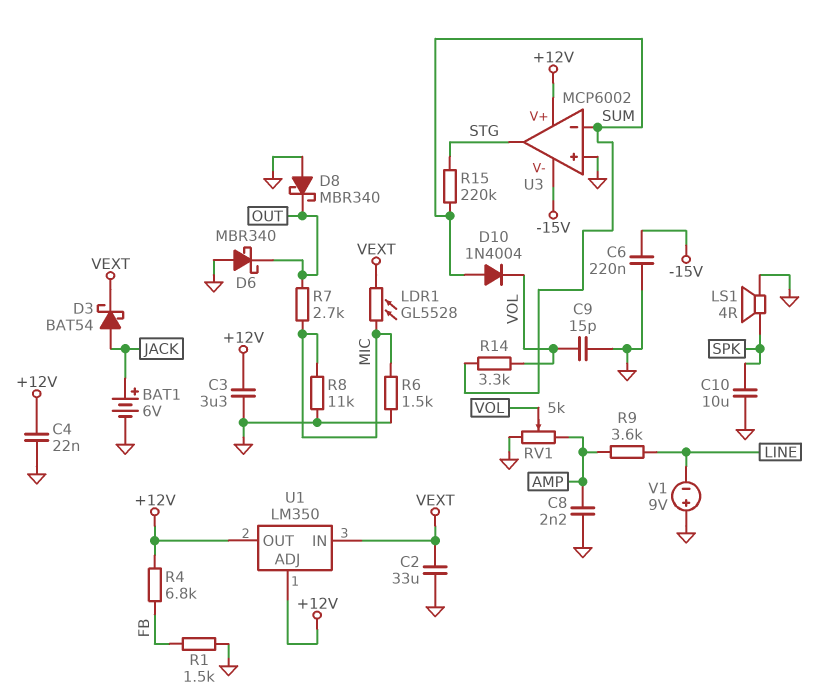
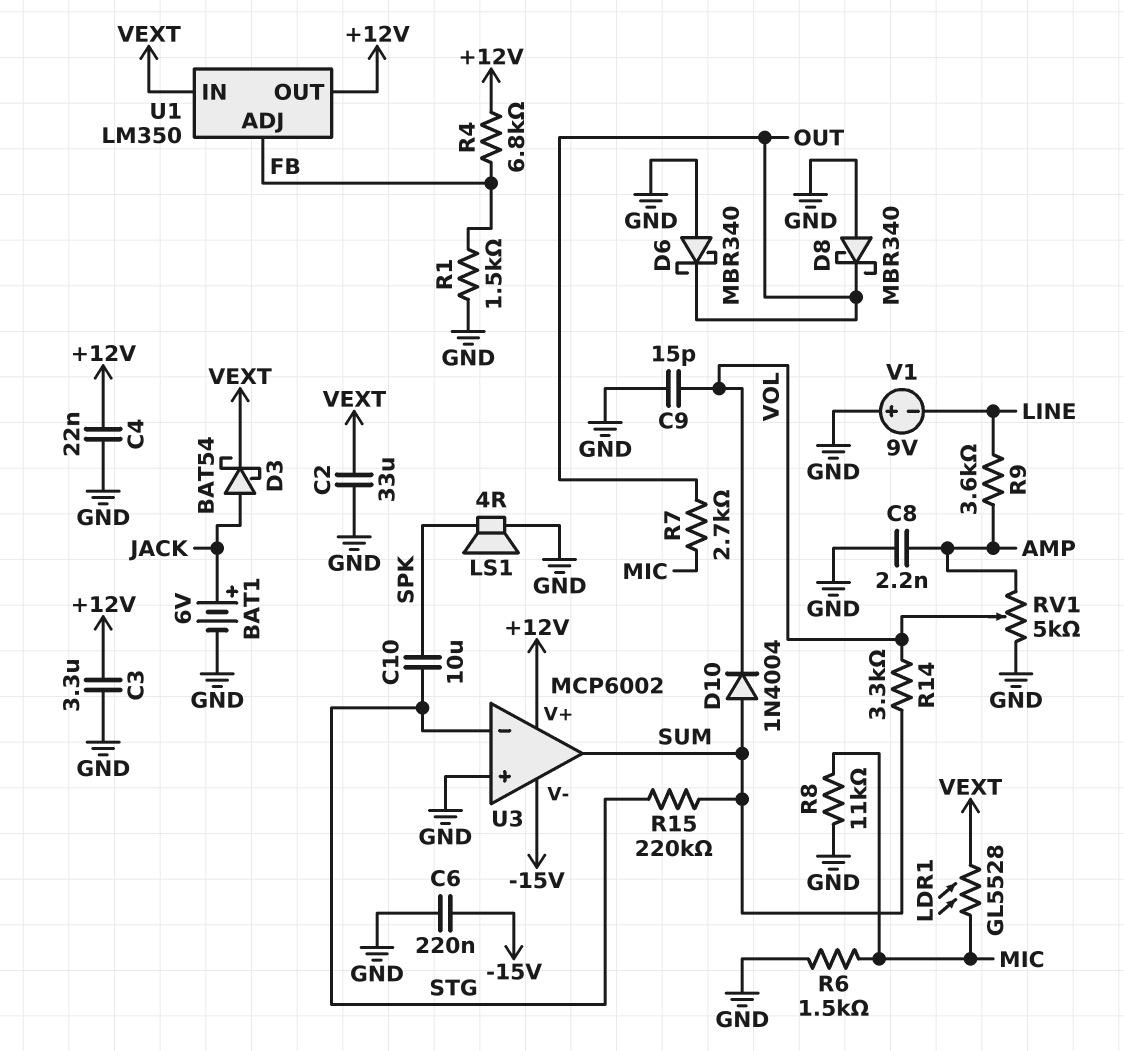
C10: 10uF (GND, SPK) -> 10uF (SPK, STG)
U1 pin ADJ: +12V -> FB
U3 pin in-: SUM -> STG
U3 pin out: STG -> SUM

